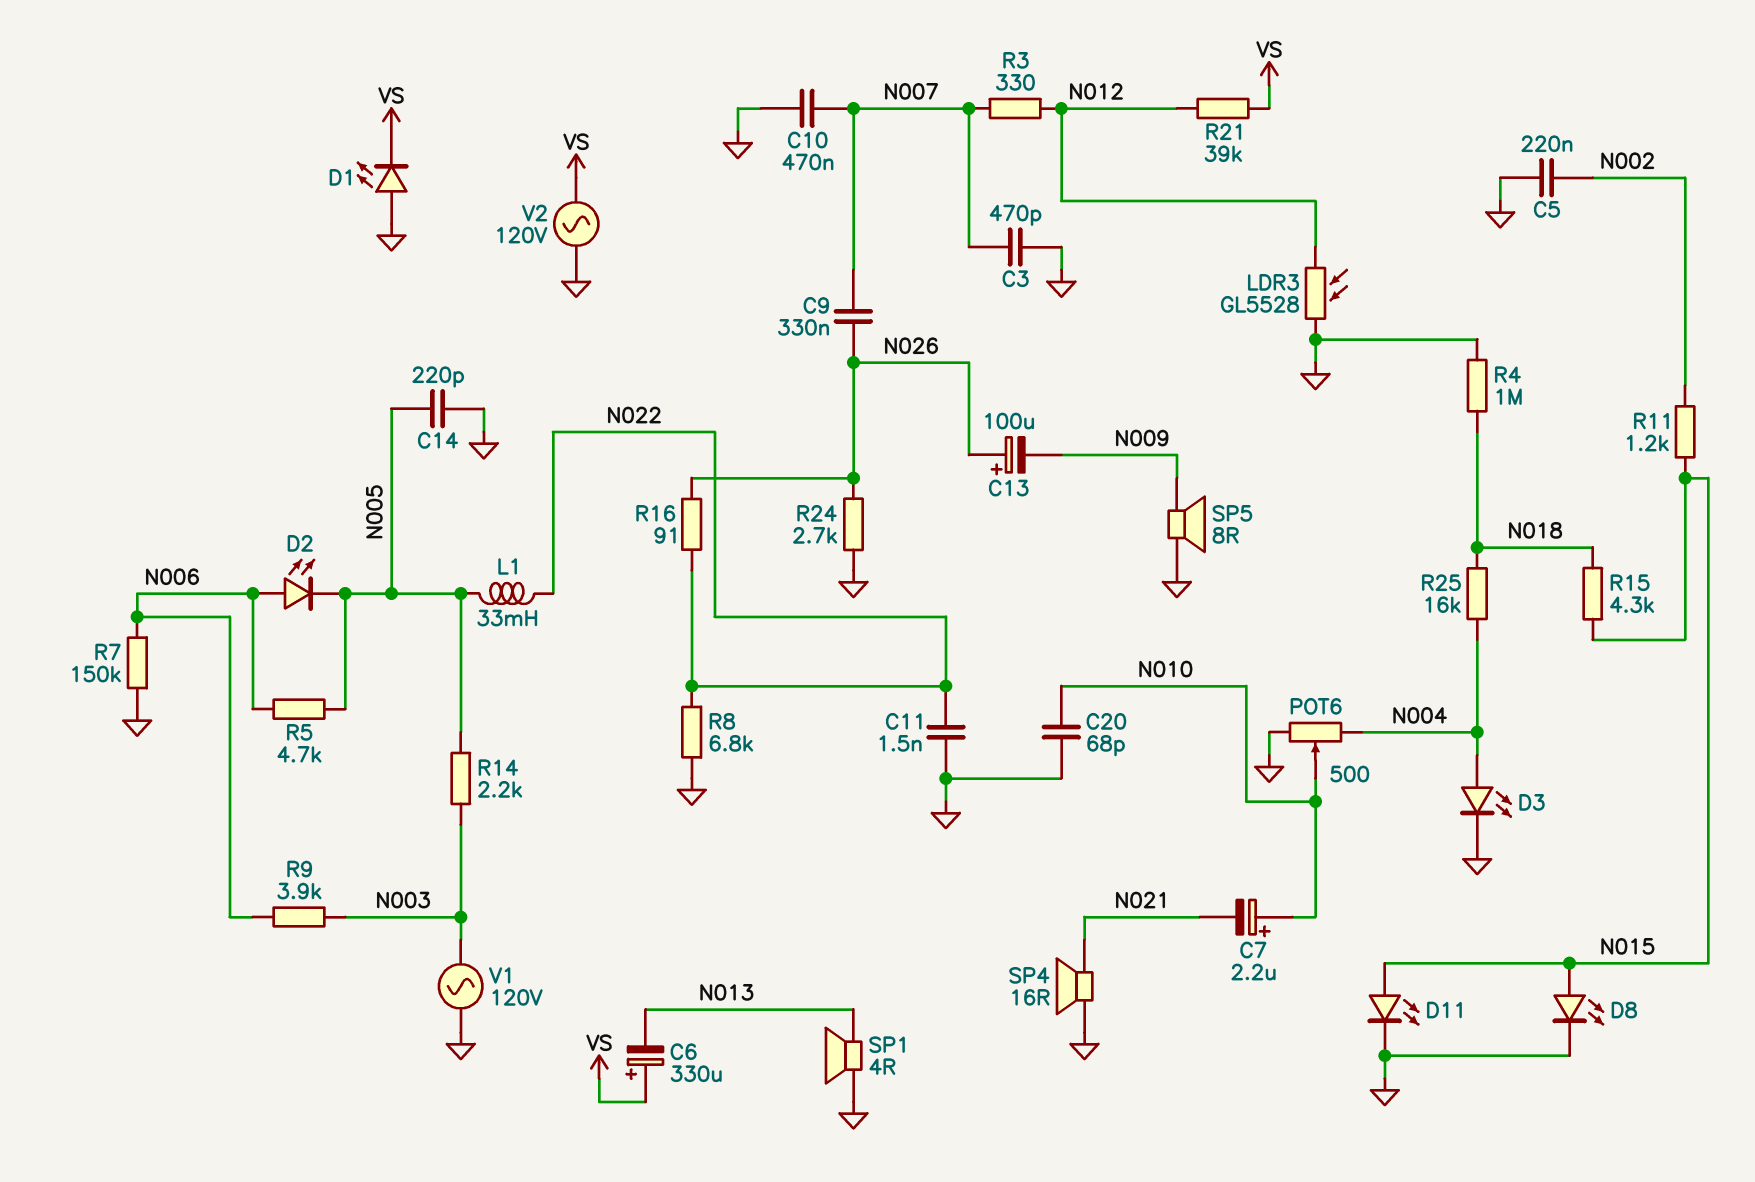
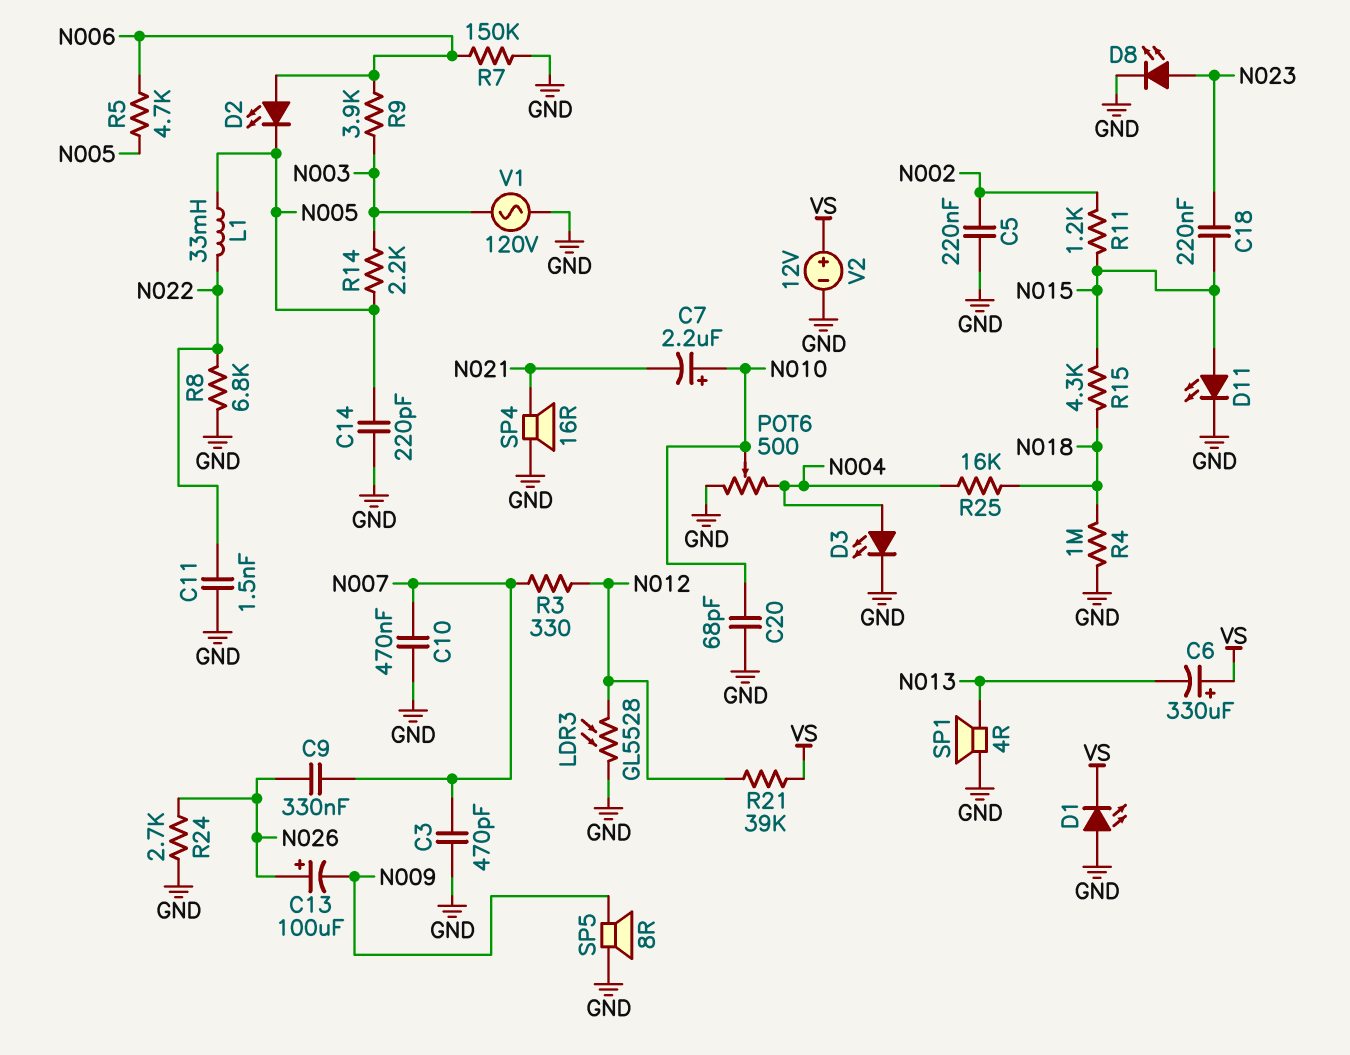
C18: none -> 220nF (N015, N023)
D8: LED (A N015, K GND) -> LED (A N023, K GND)
R16: 91 (N022, N026) -> none
V2: AC 120V (GND, VS) -> 12V (plus VS, minus GND)

